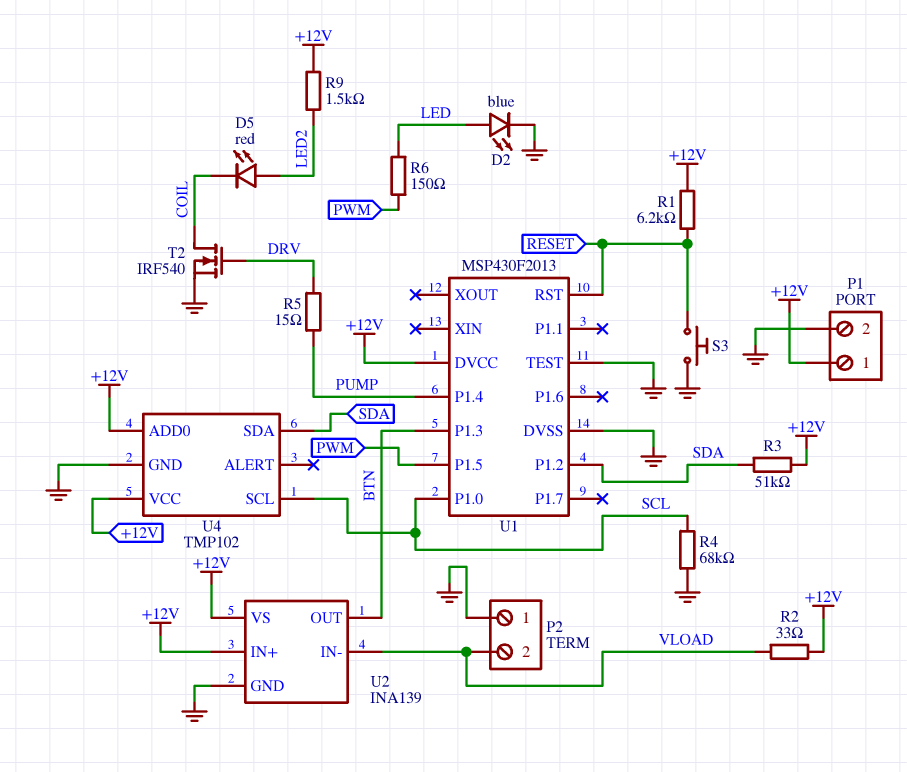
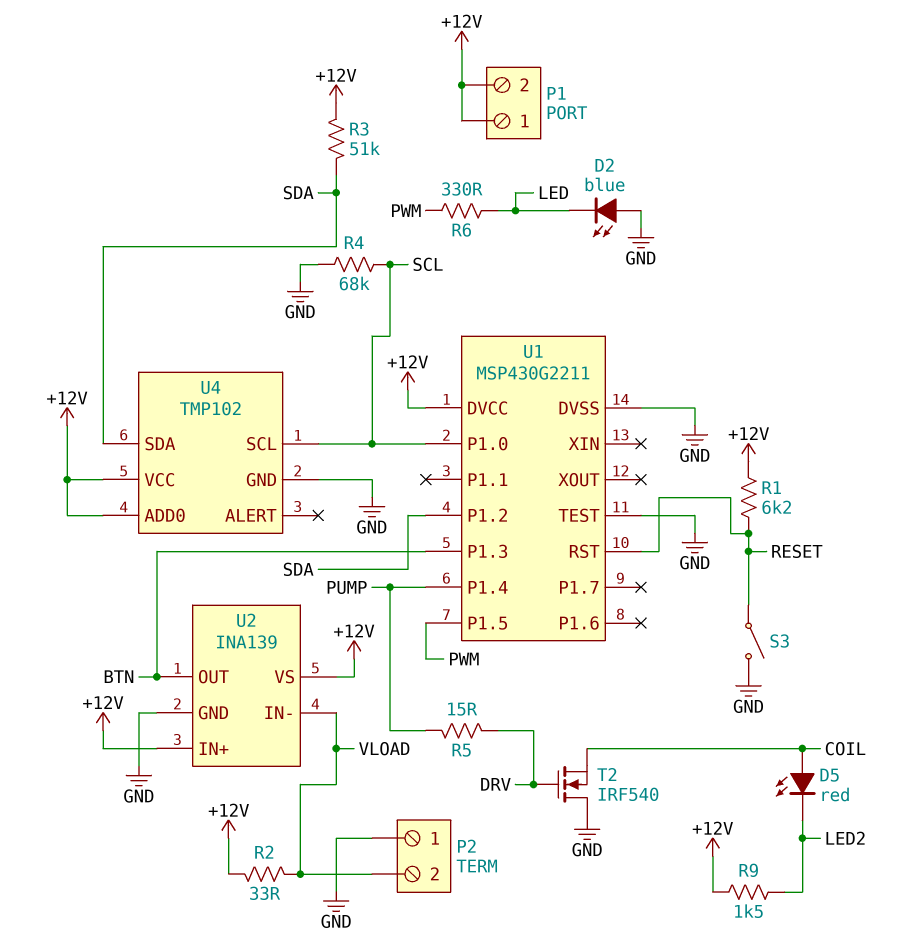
D2: LED blue (A LED, K GND) -> LED blue (A GND, K LED)
D5: LED red (A LED2, K COIL) -> LED red (A COIL, K LED2)
P1 pin 2: GND -> +12V
R6: 150 (LED, PWM) -> 330 (LED, PWM)
S3: button (GND, RESET) -> switch (GND, RESET)
T2: NMOS IRF540 (G DRV, D COIL, S GND) -> NMOS IRF540 (G DRV, D GND, S COIL)
U1: MSP430F2013 -> MSP430G2211

